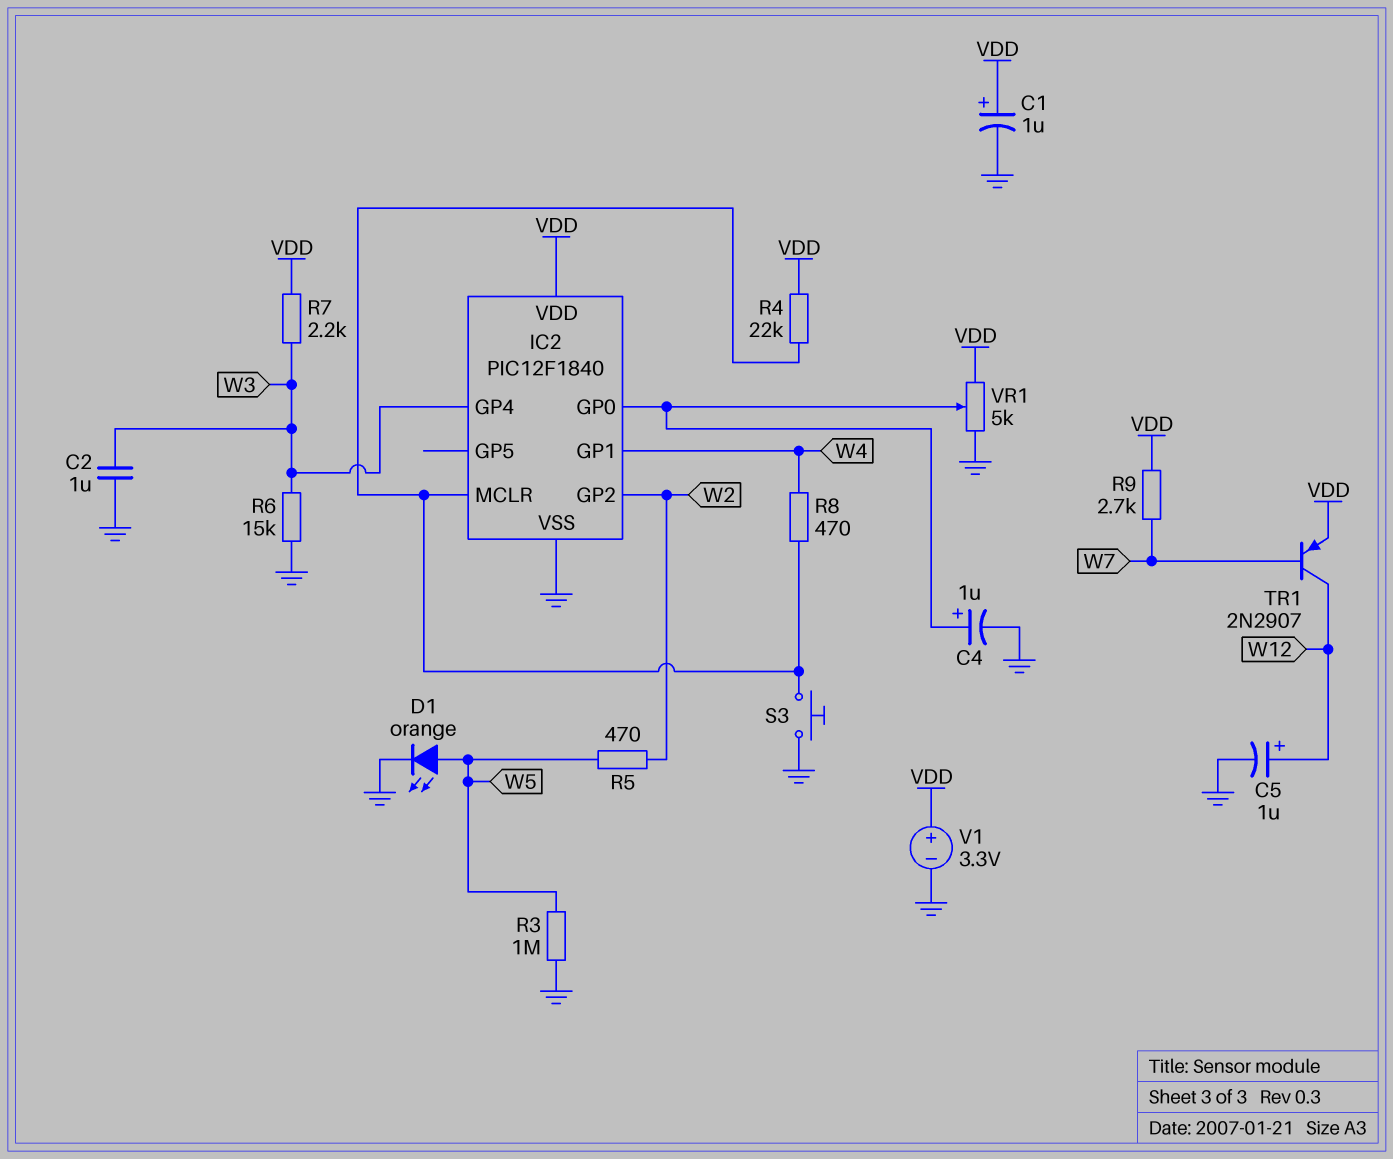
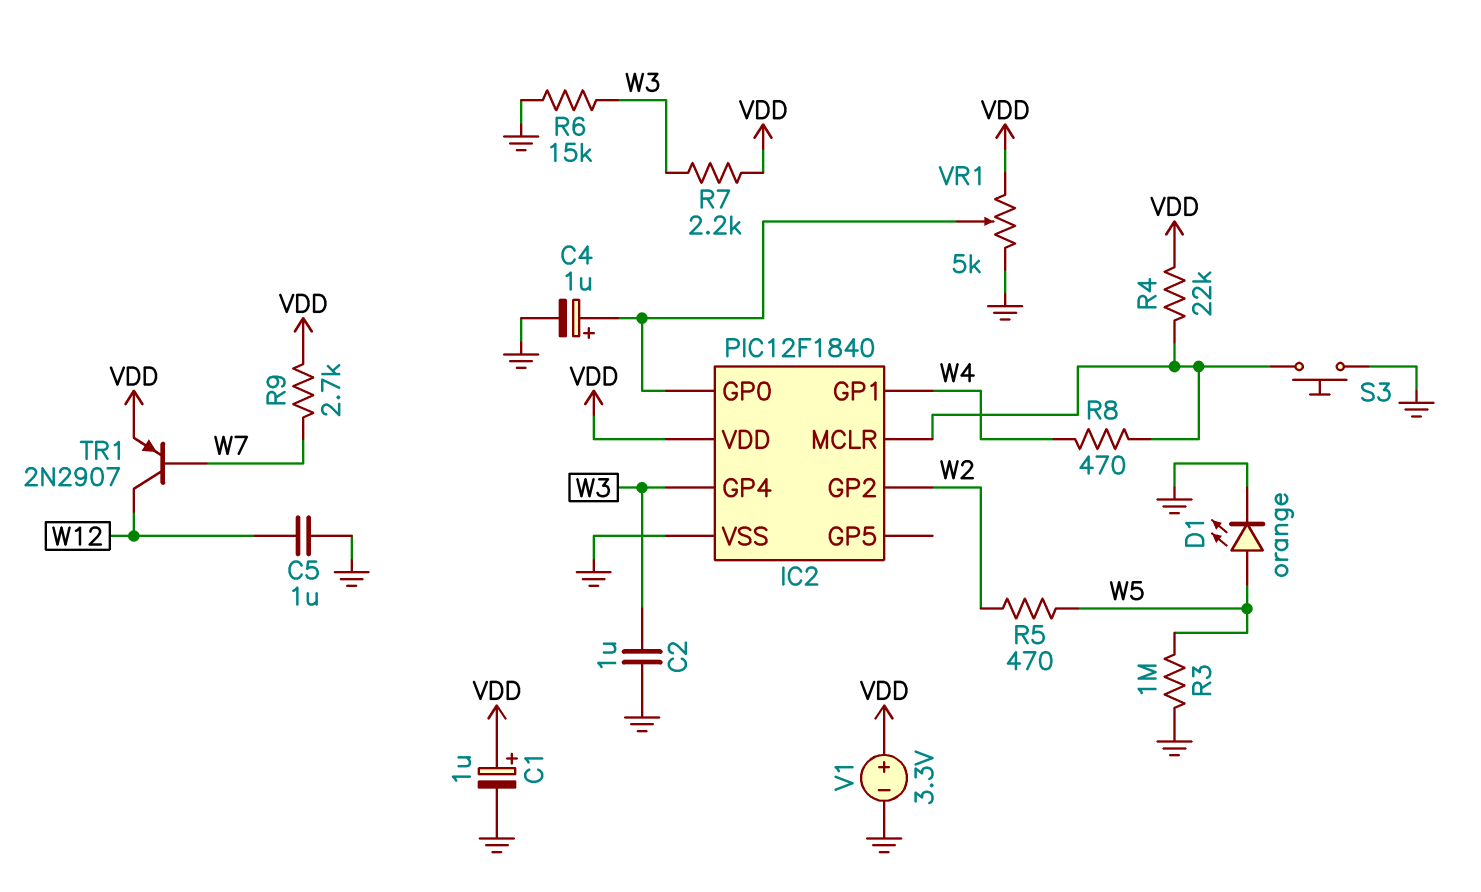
C5: 1uF (plus W12, minus GND) -> 1uF (GND, W12)

